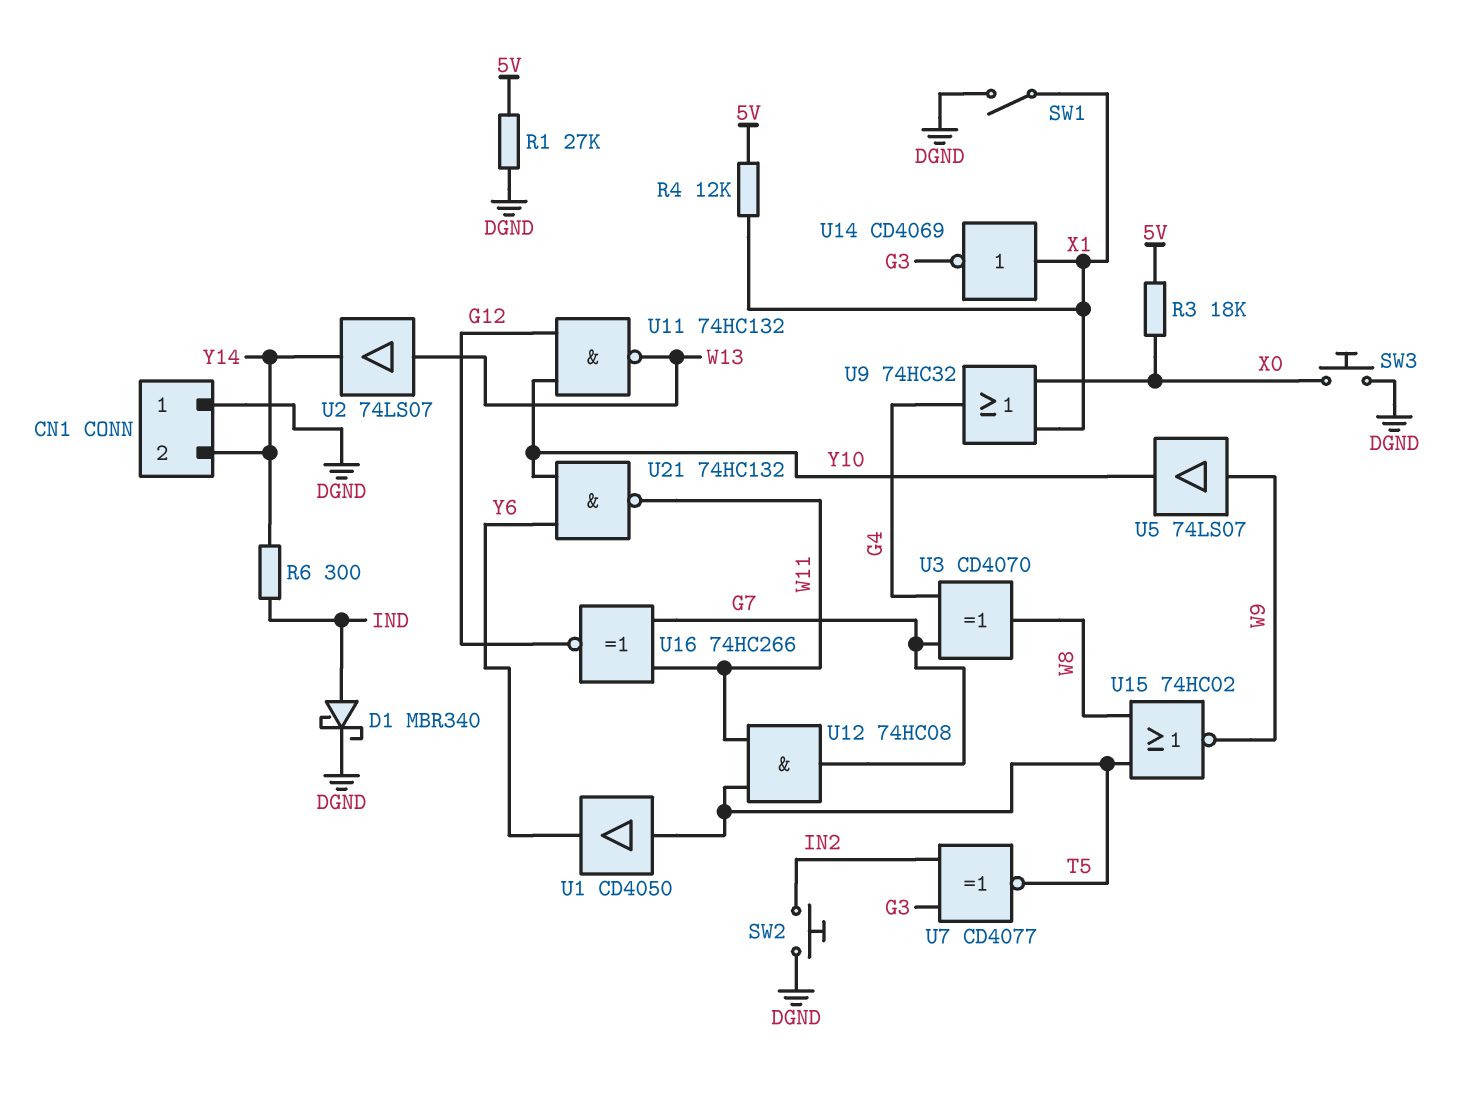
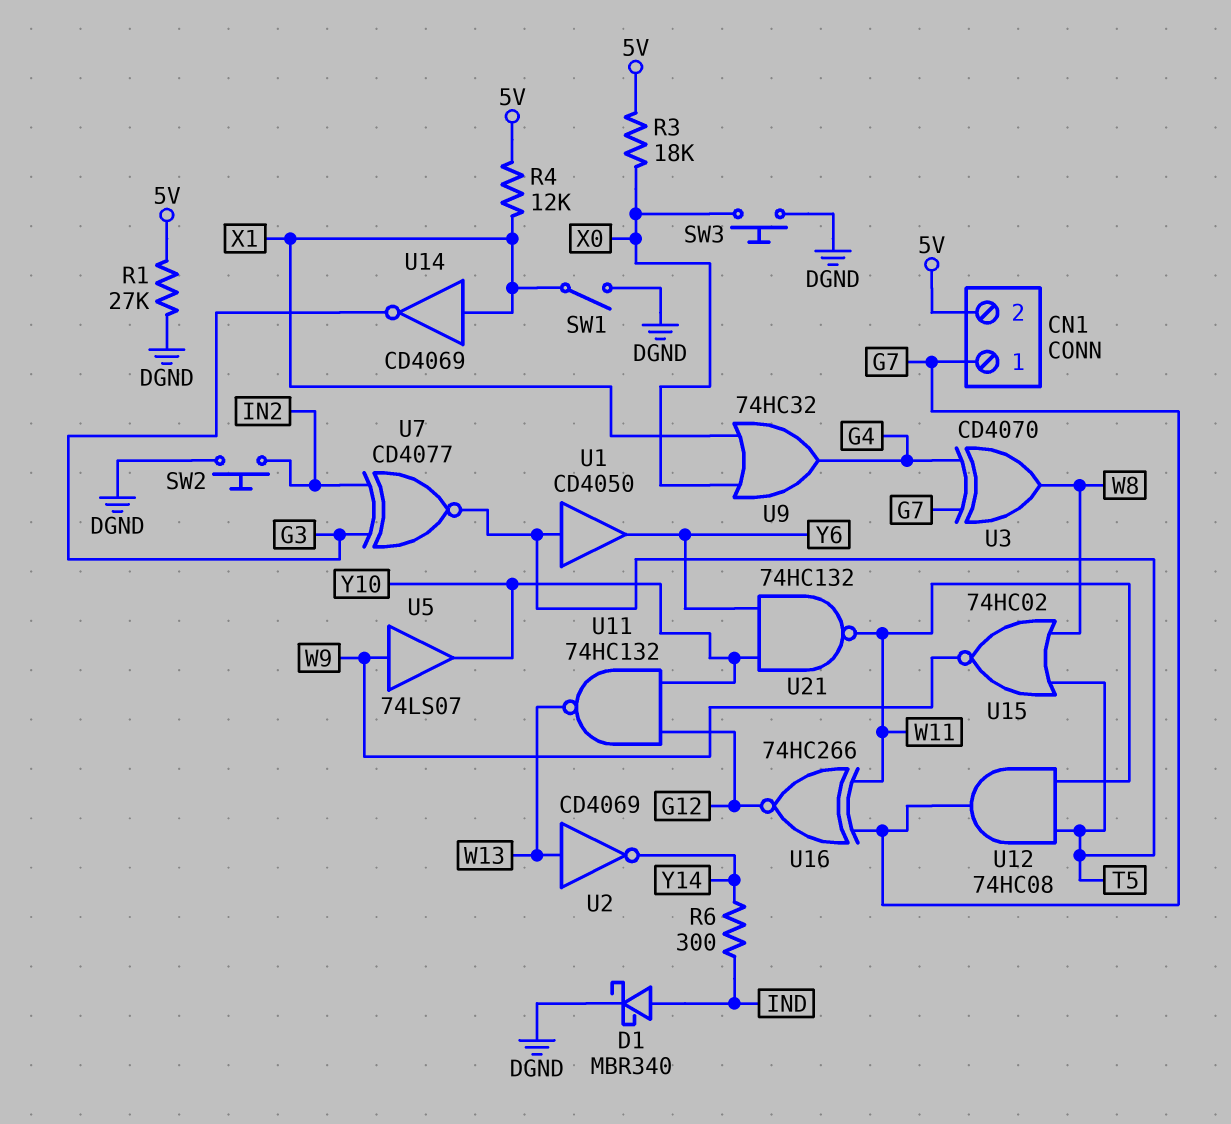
CN1 pin 1: DGND -> G7
CN1 pin 2: Y14 -> 5V
U2: buffer 74LS07 (in W13, out Y14) -> NOT CD4069 (in W13, out Y14)

